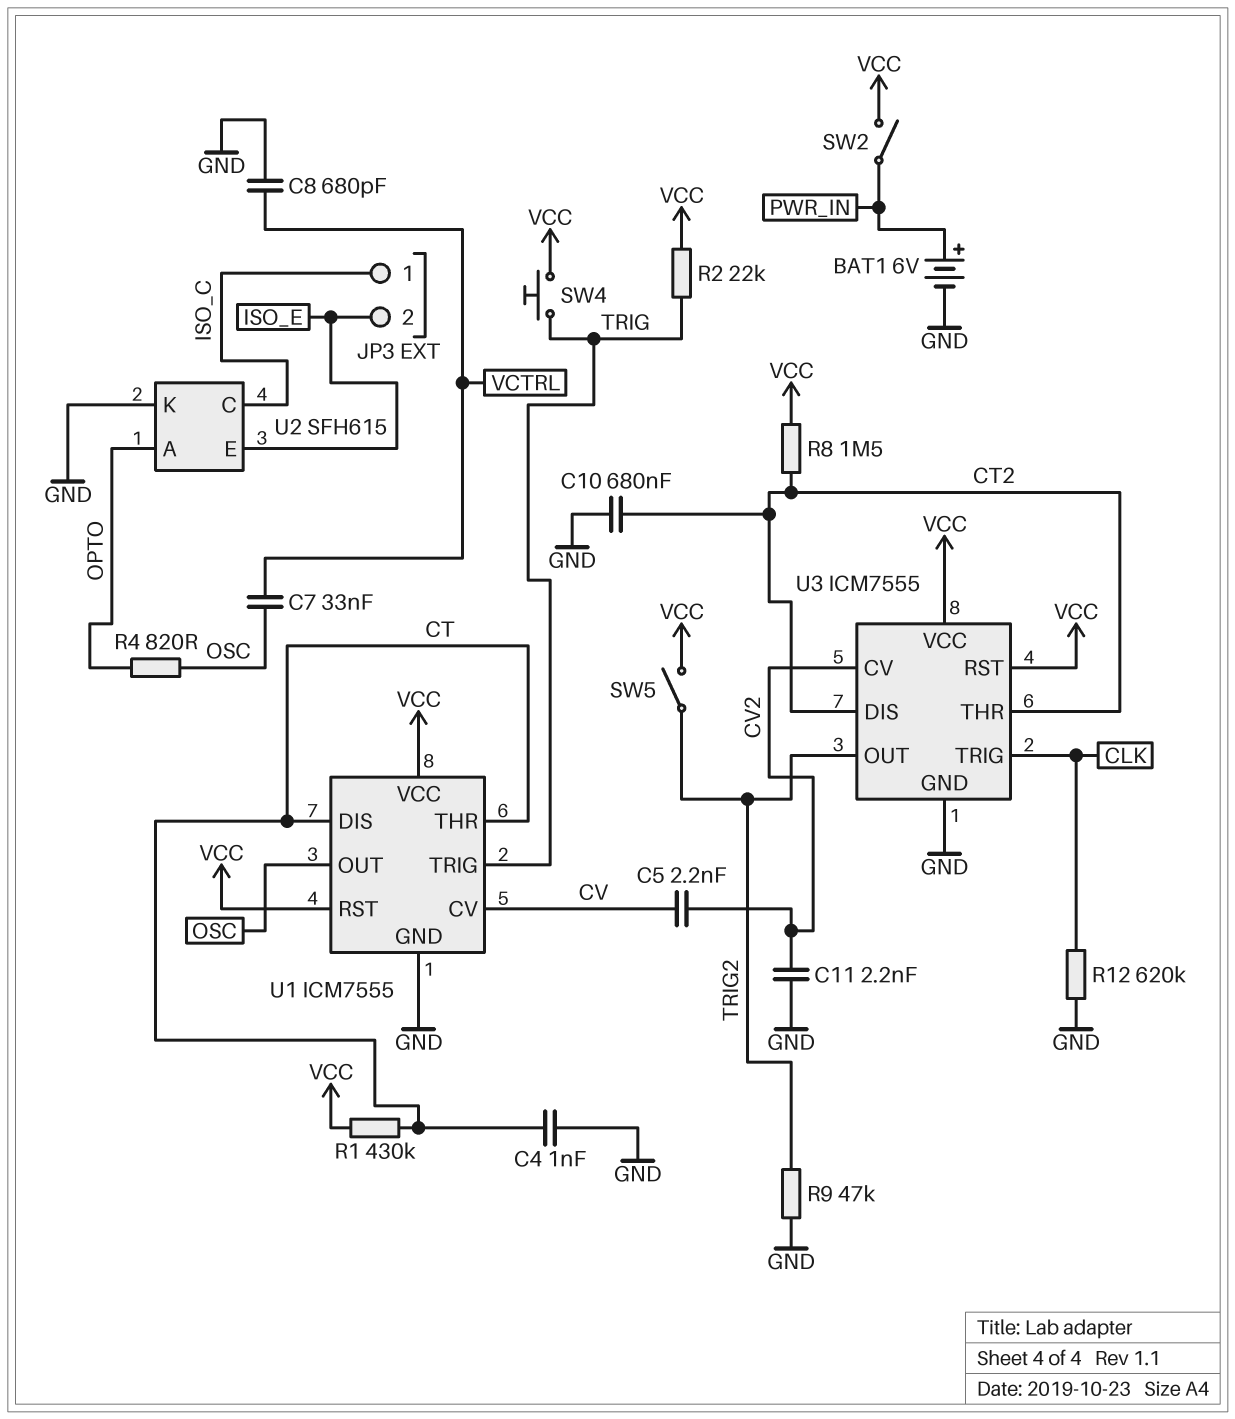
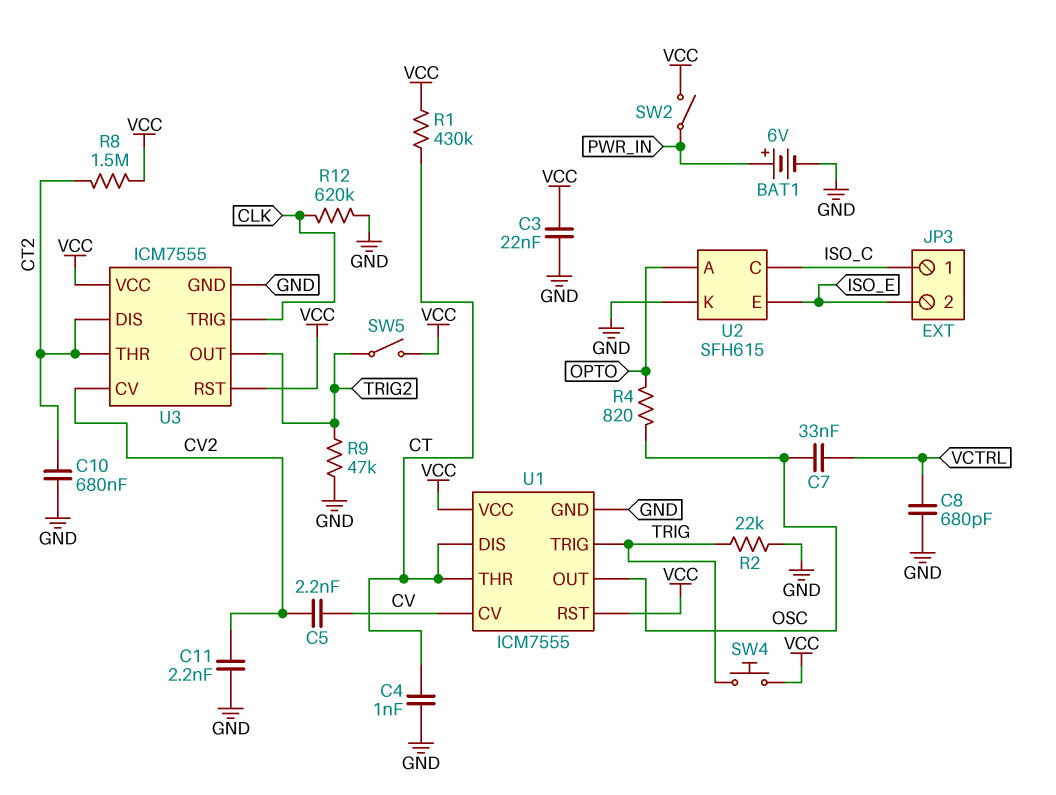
C3: none -> 22nF (GND, VCC)
R2: 22k (TRIG, VCC) -> 22k (GND, TRIG)

